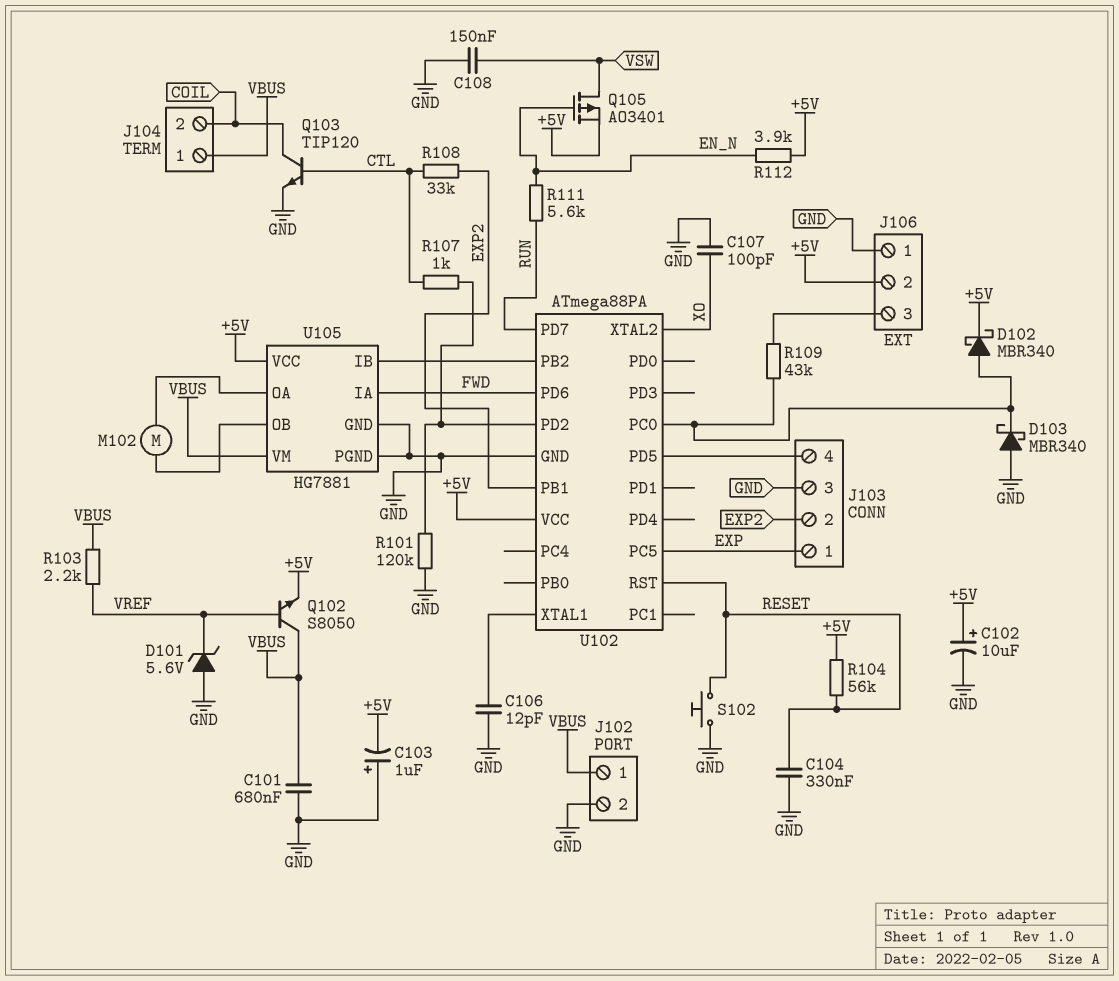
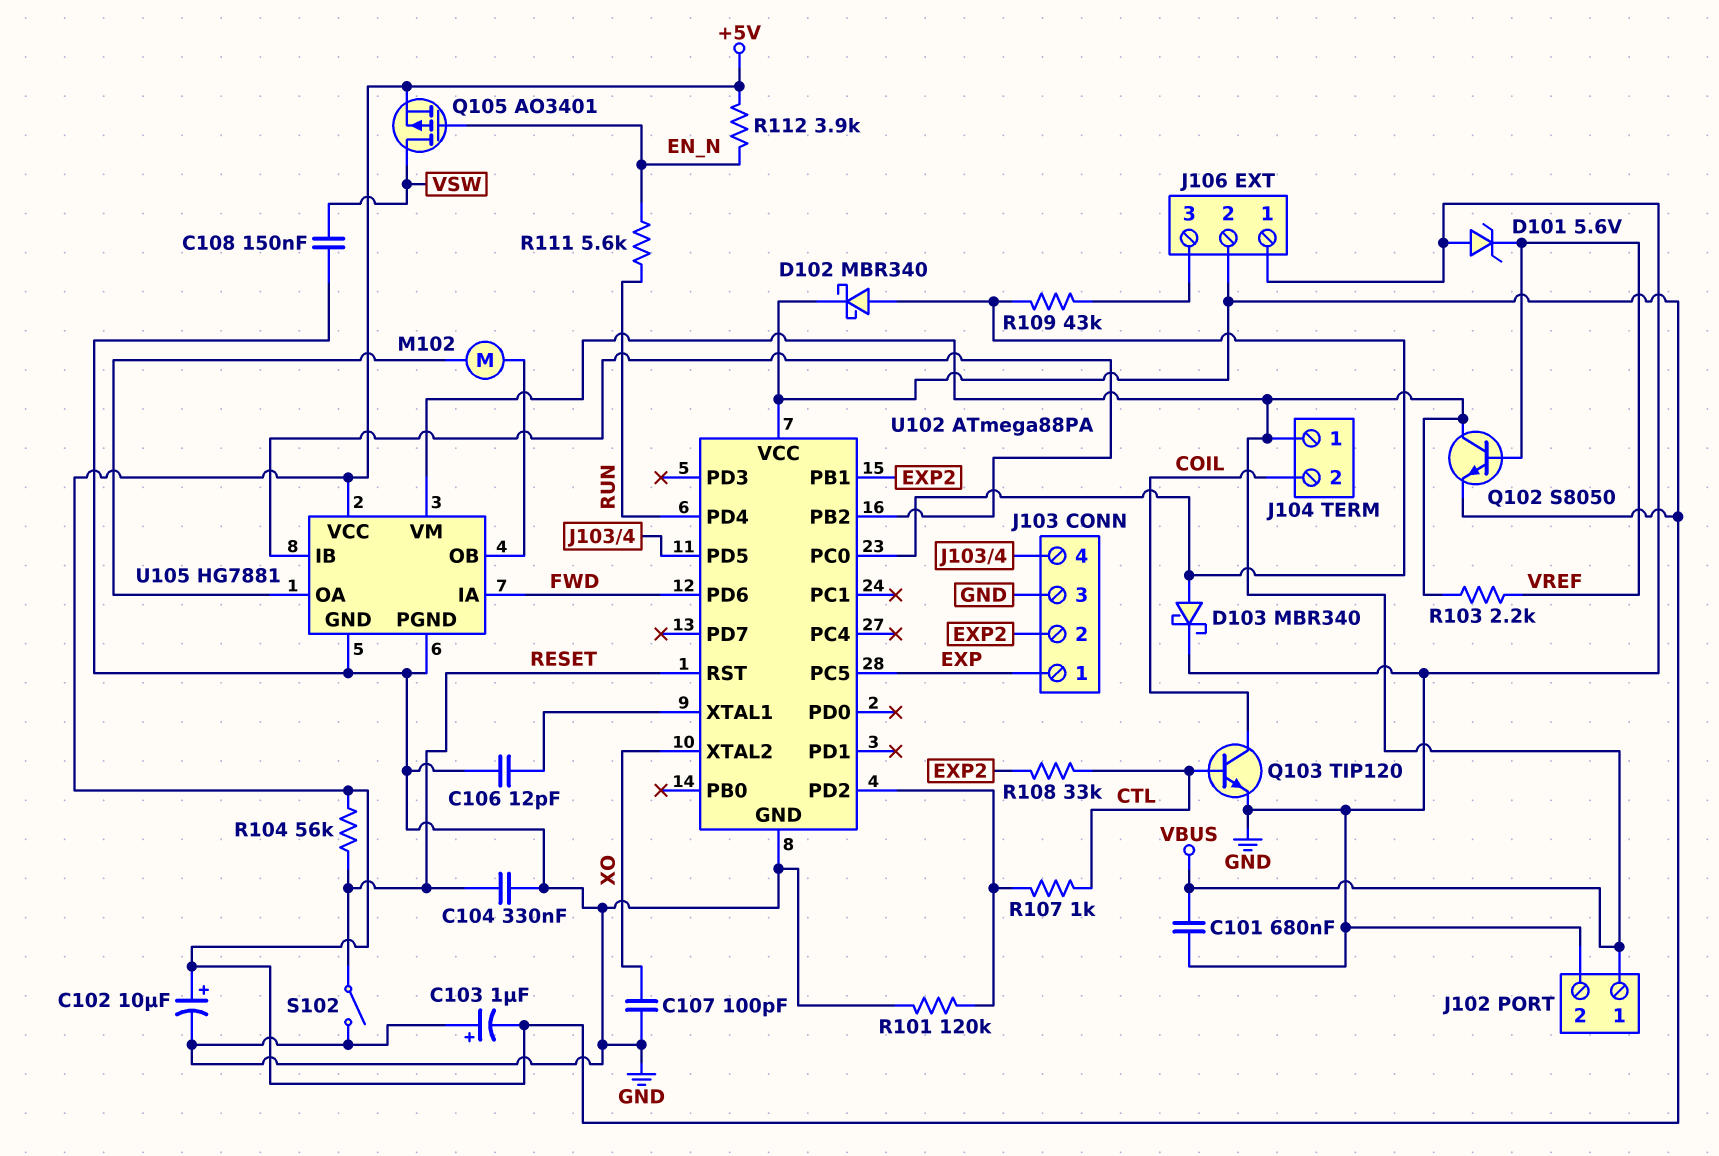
D103: schottky MBR340 (A GND, K U102/PC0) -> schottky MBR340 (A U102/PC0, K GND)
S102: button (GND, RESET) -> switch (GND, RESET)
U102 pin PD4: none -> RUN
U102 pin PD7: RUN -> none

